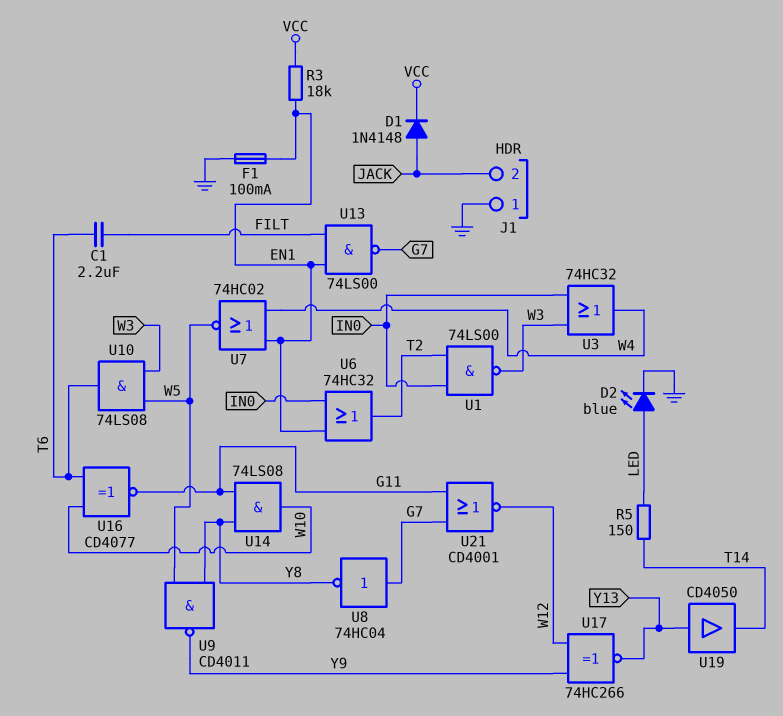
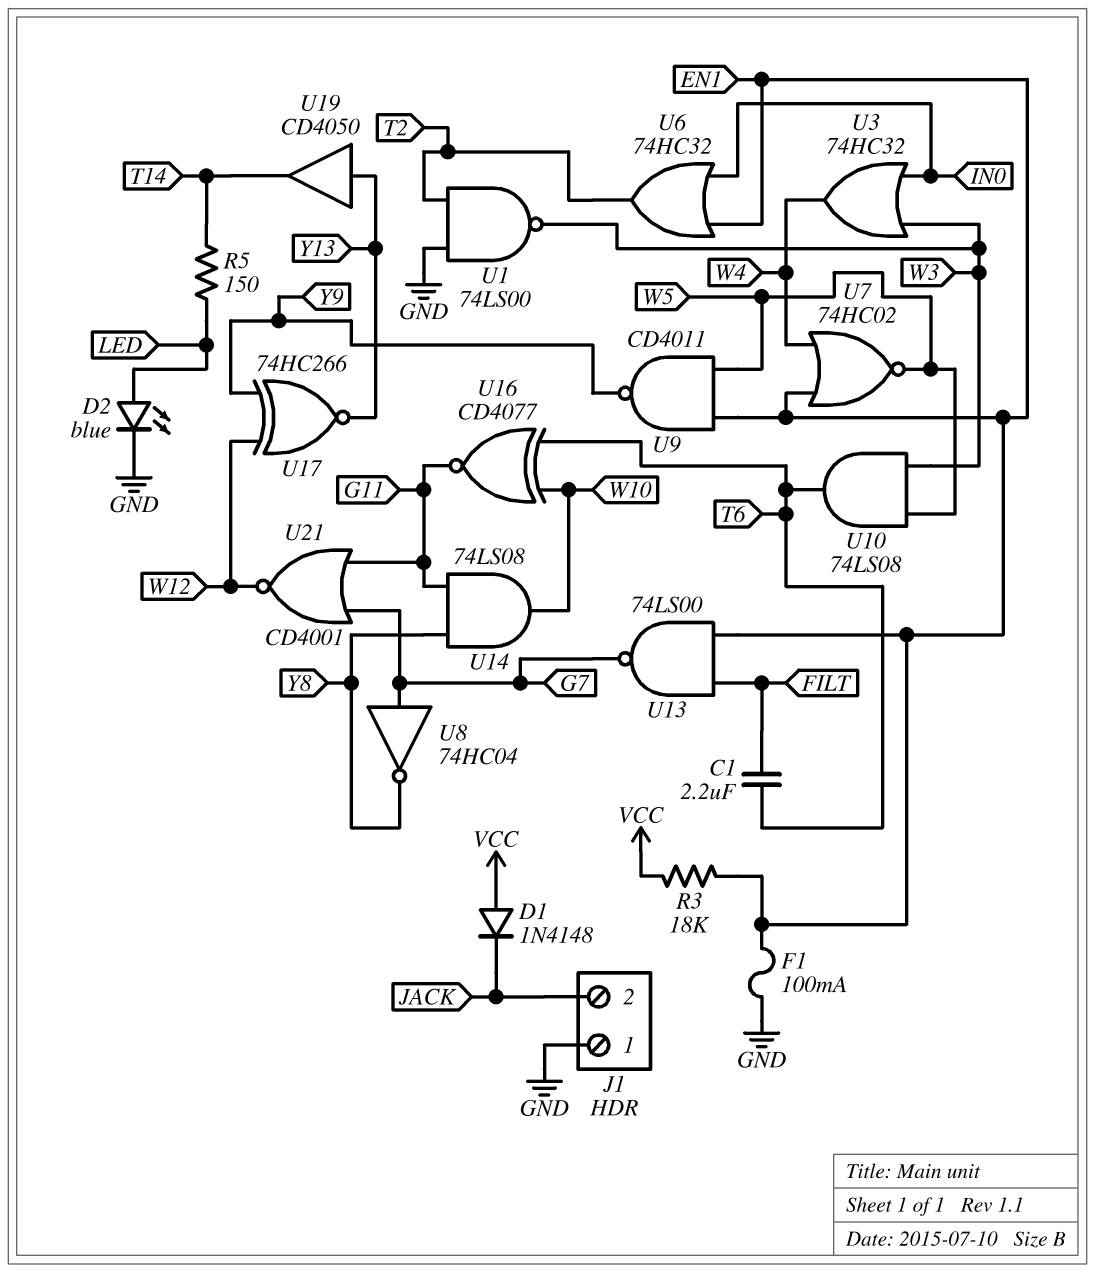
D1: diode 1N4148 (A JACK, K VCC) -> diode 1N4148 (A VCC, K JACK)
U1: NAND 74LS00 (in IN0, in T2, out W3) -> NAND 74LS00 (in GND, in T2, out W3)
U9: NAND CD4011 (in W5, in Y8, out Y9) -> NAND CD4011 (in EN1, in W5, out Y9)

